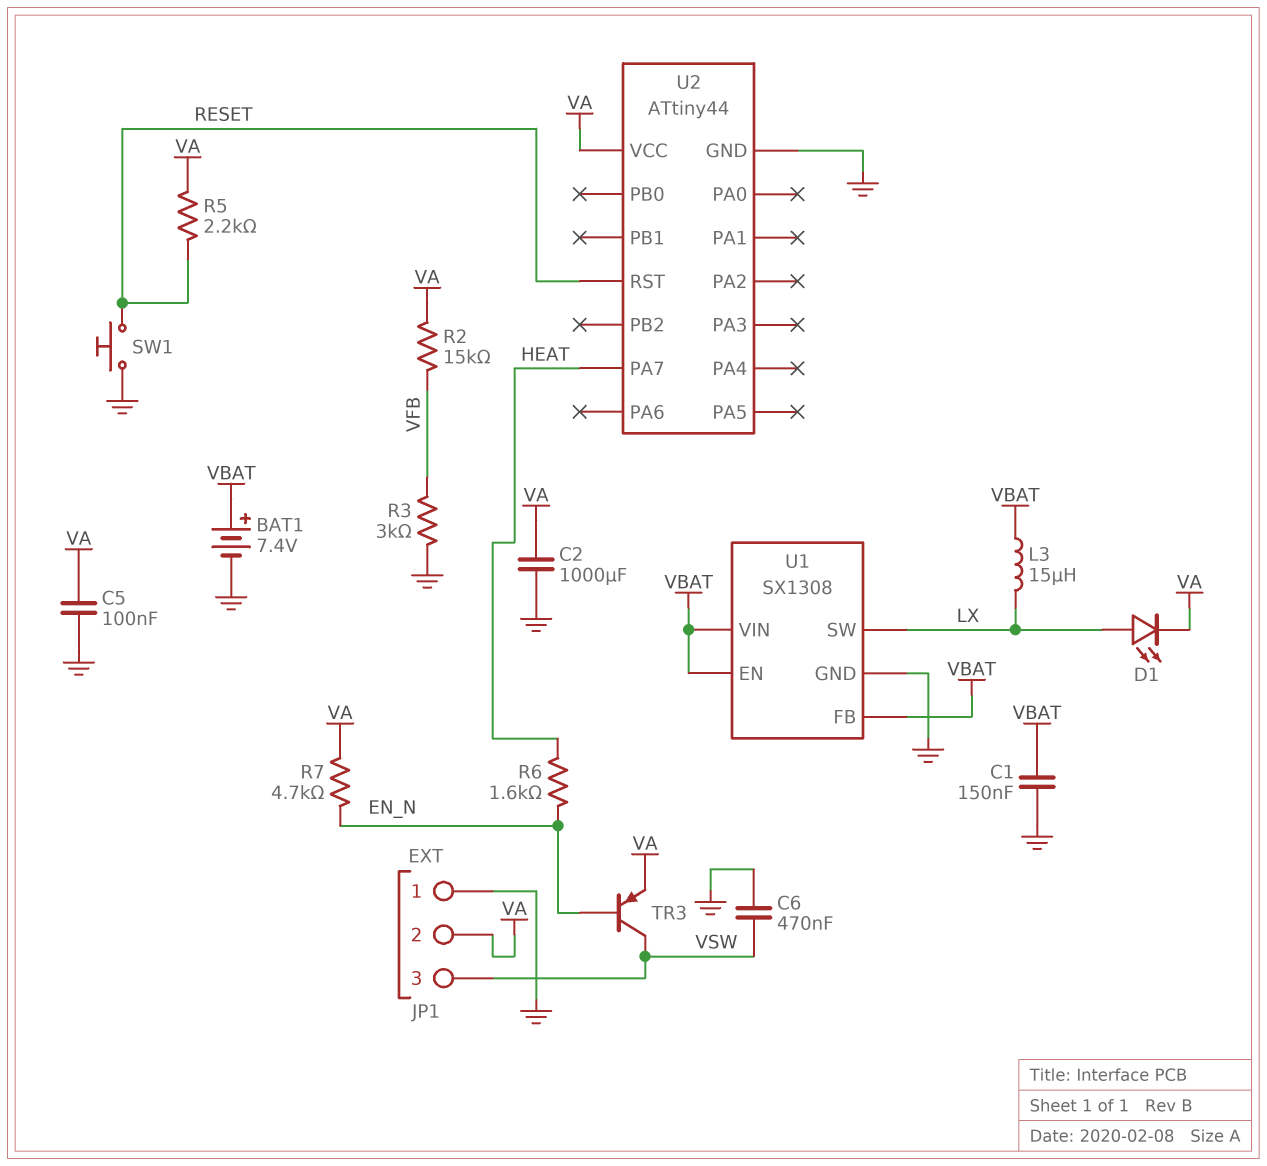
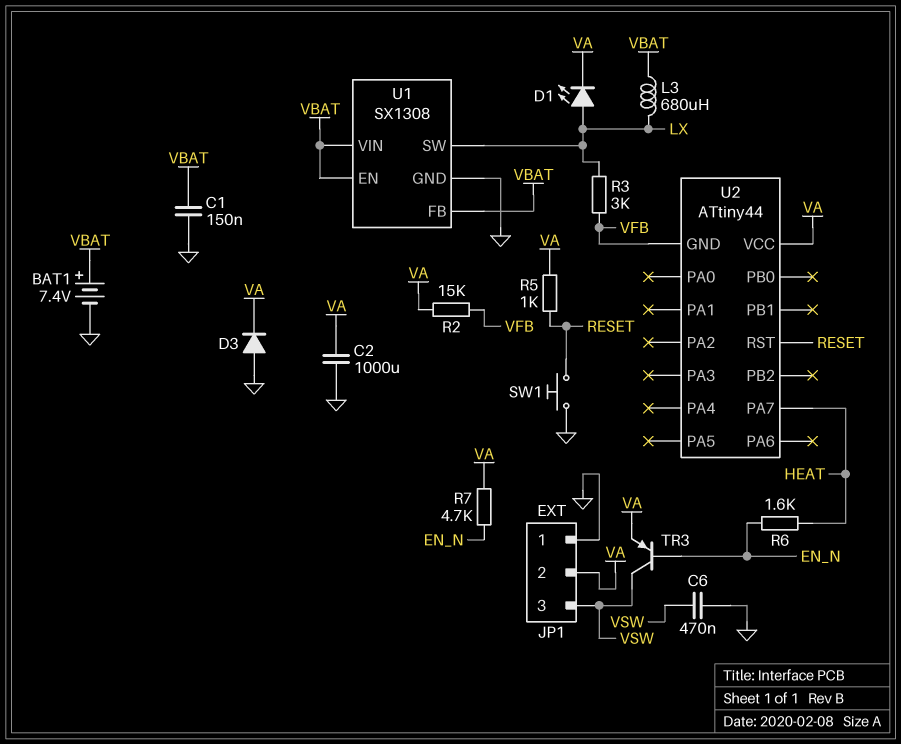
C5: 100nF (GND, VA) -> none
D3: none -> diode (A GND, K VA)
L3: 15uH (LX, VBAT) -> 680uH (LX, VBAT)
R3: 3k (GND, VFB) -> 3k (LX, VFB)
R5: 2.2k (RESET, VA) -> 1k (RESET, VA)
U2 pin GND: GND -> VFB

